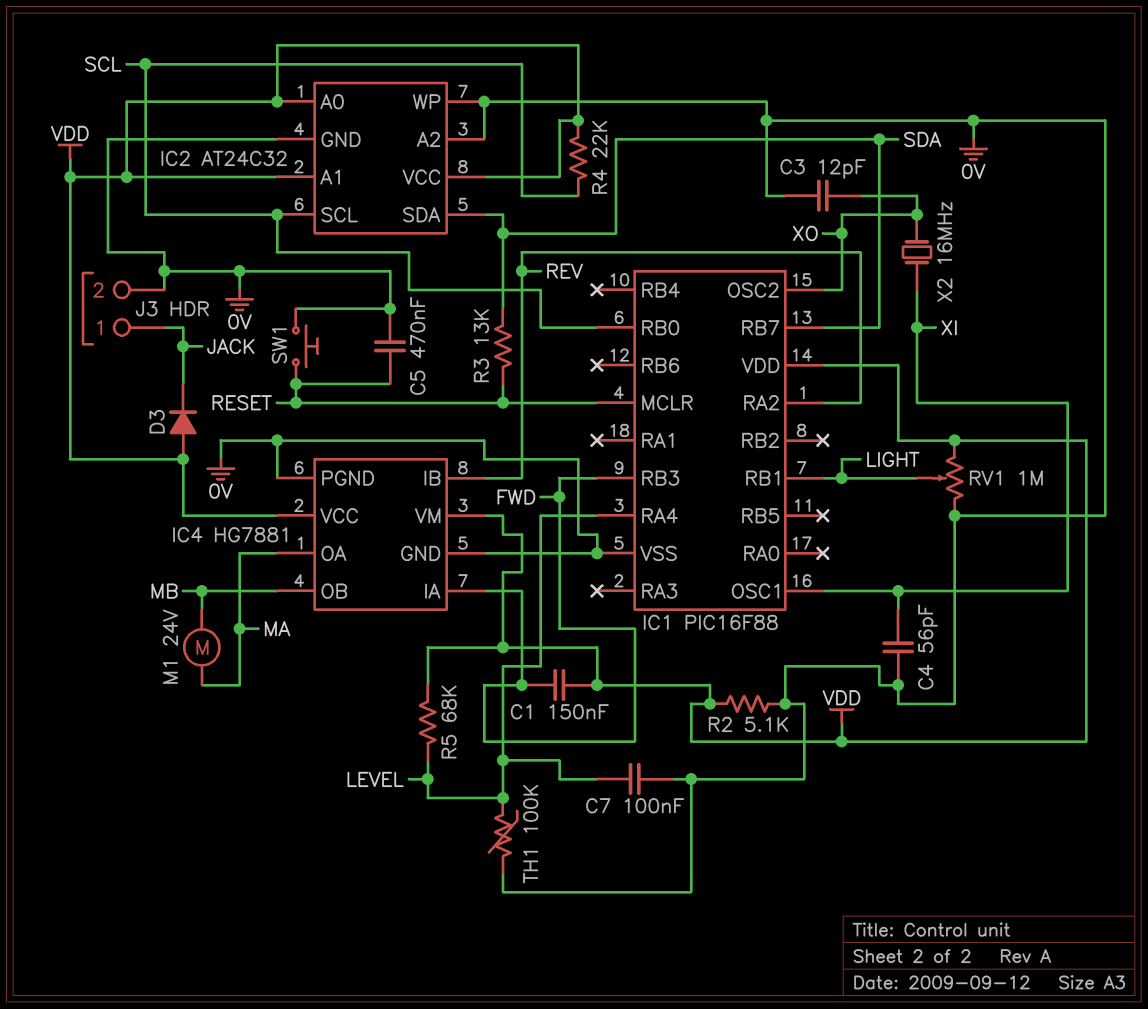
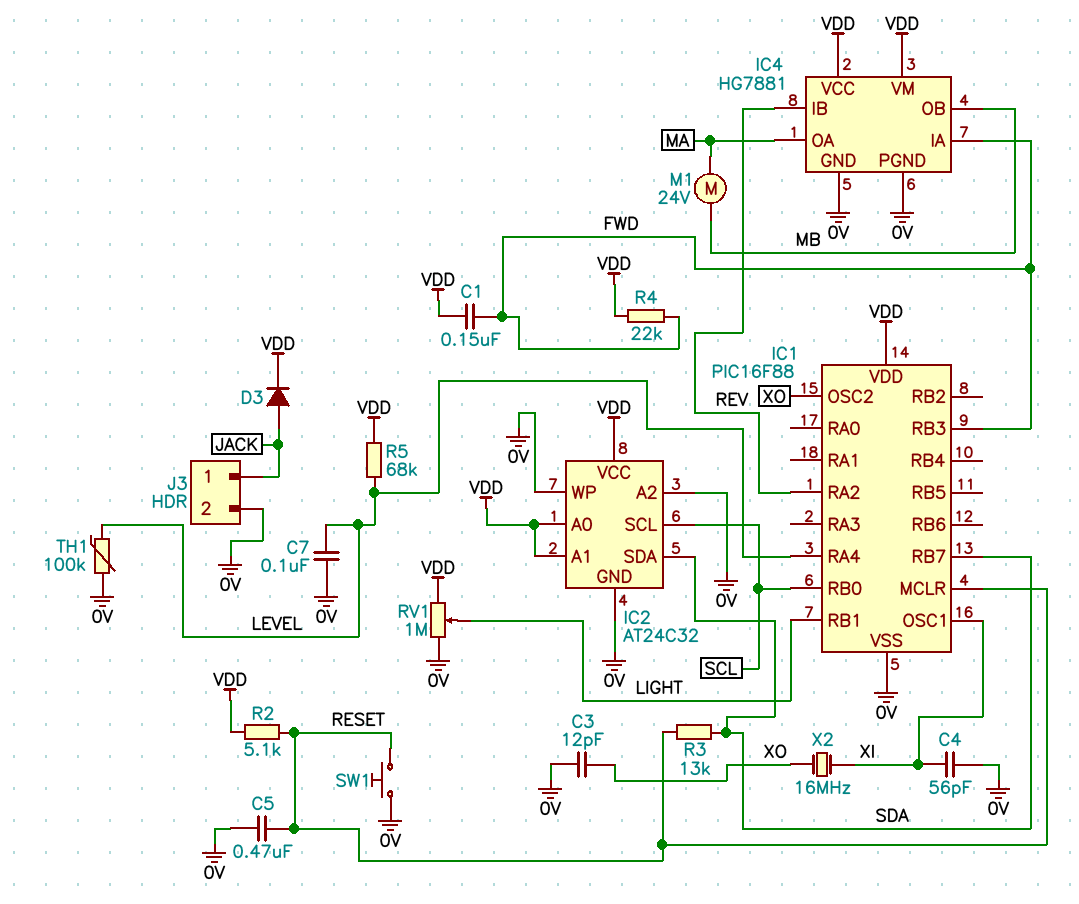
D3: diode (A VDD, K JACK) -> diode (A JACK, K VDD)
R2: 5.1k (0V, VDD) -> 5.1k (RESET, VDD)
R4: 22k (SCL, VDD) -> 22k (FWD, VDD)

